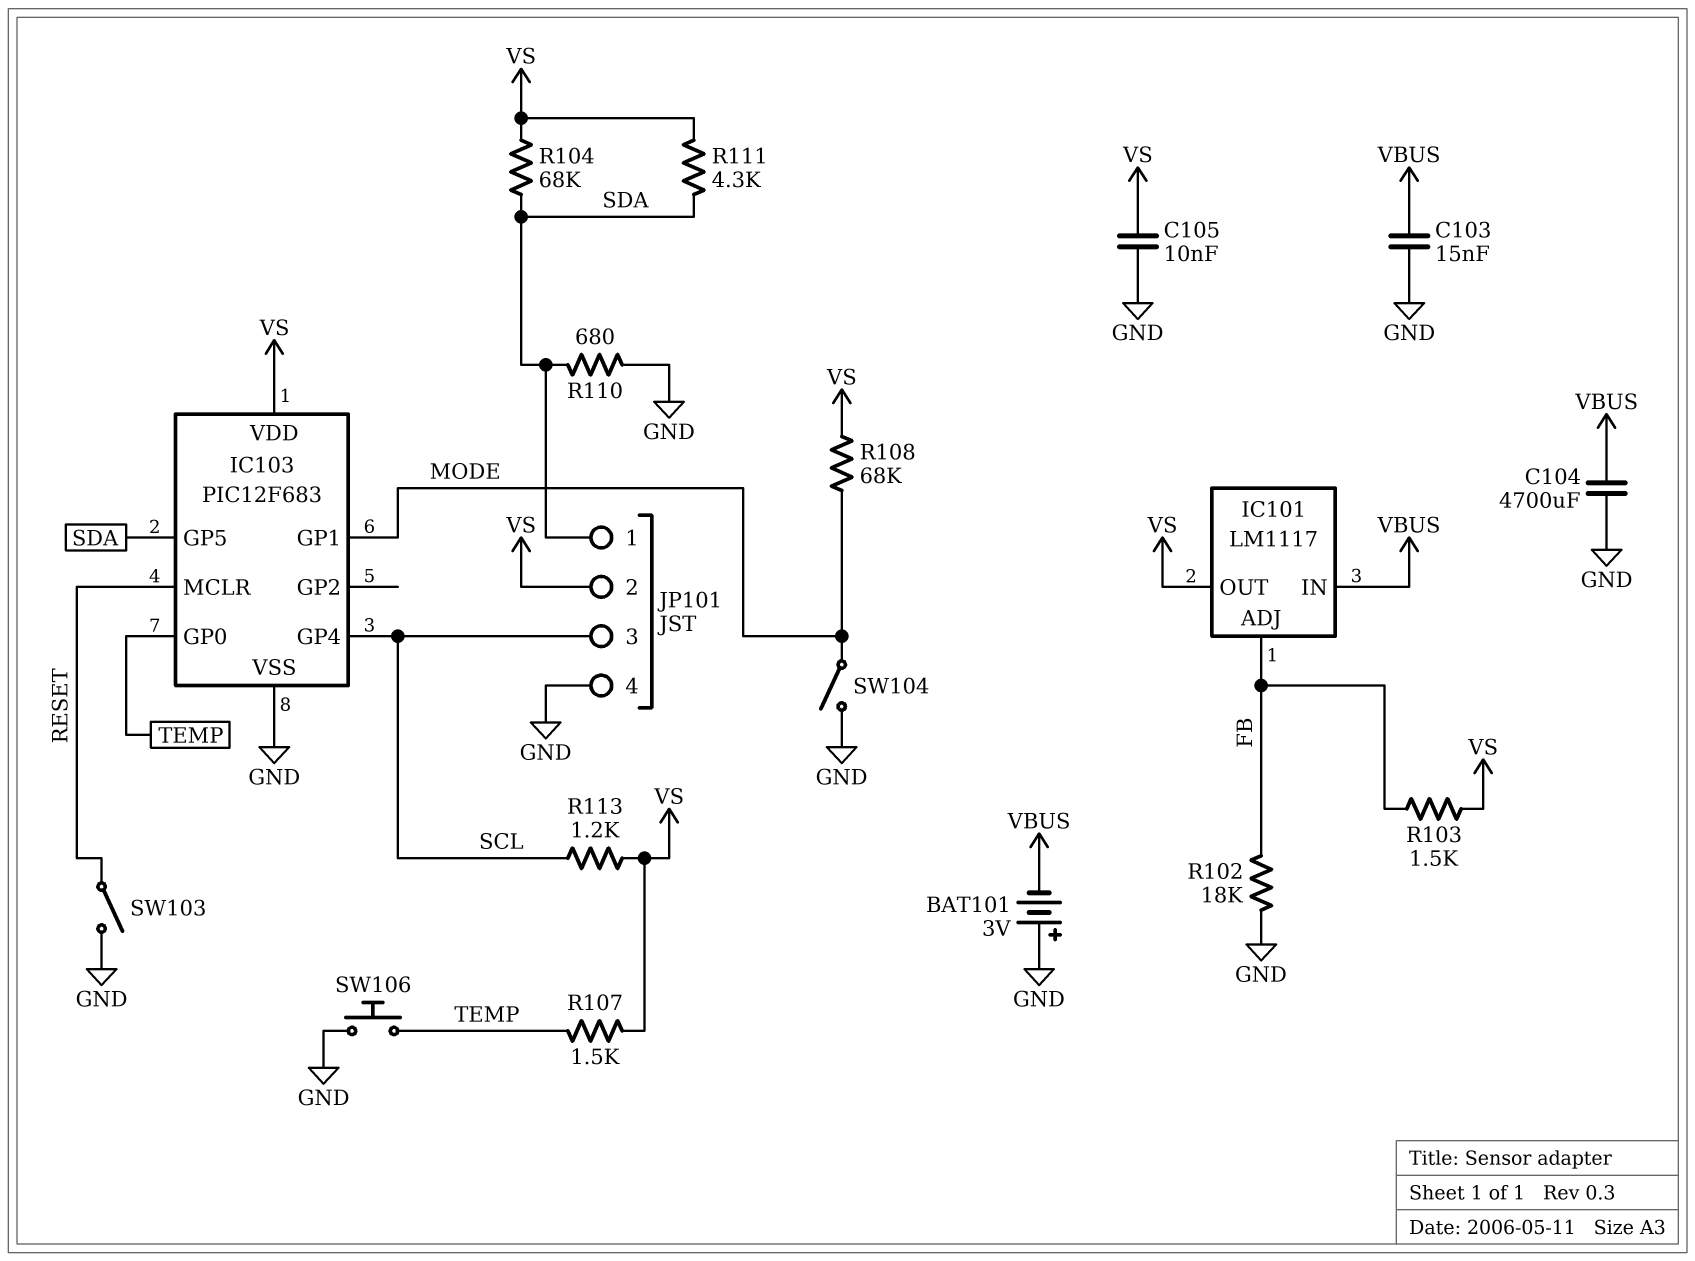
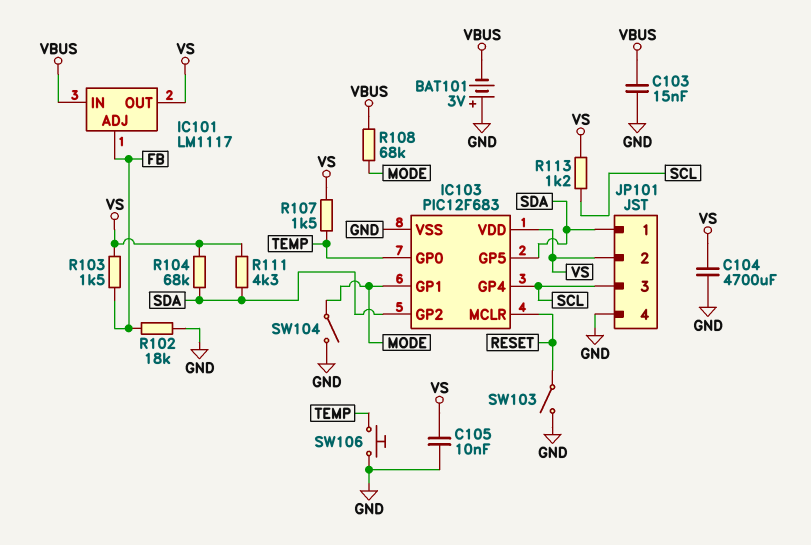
C104: 4700uF (GND, VBUS) -> 4700uF (GND, VS)
IC103 pin GP2: none -> SDA
R108: 68k (MODE, VS) -> 68k (MODE, VBUS)
R110: 680 (GND, SDA) -> none

